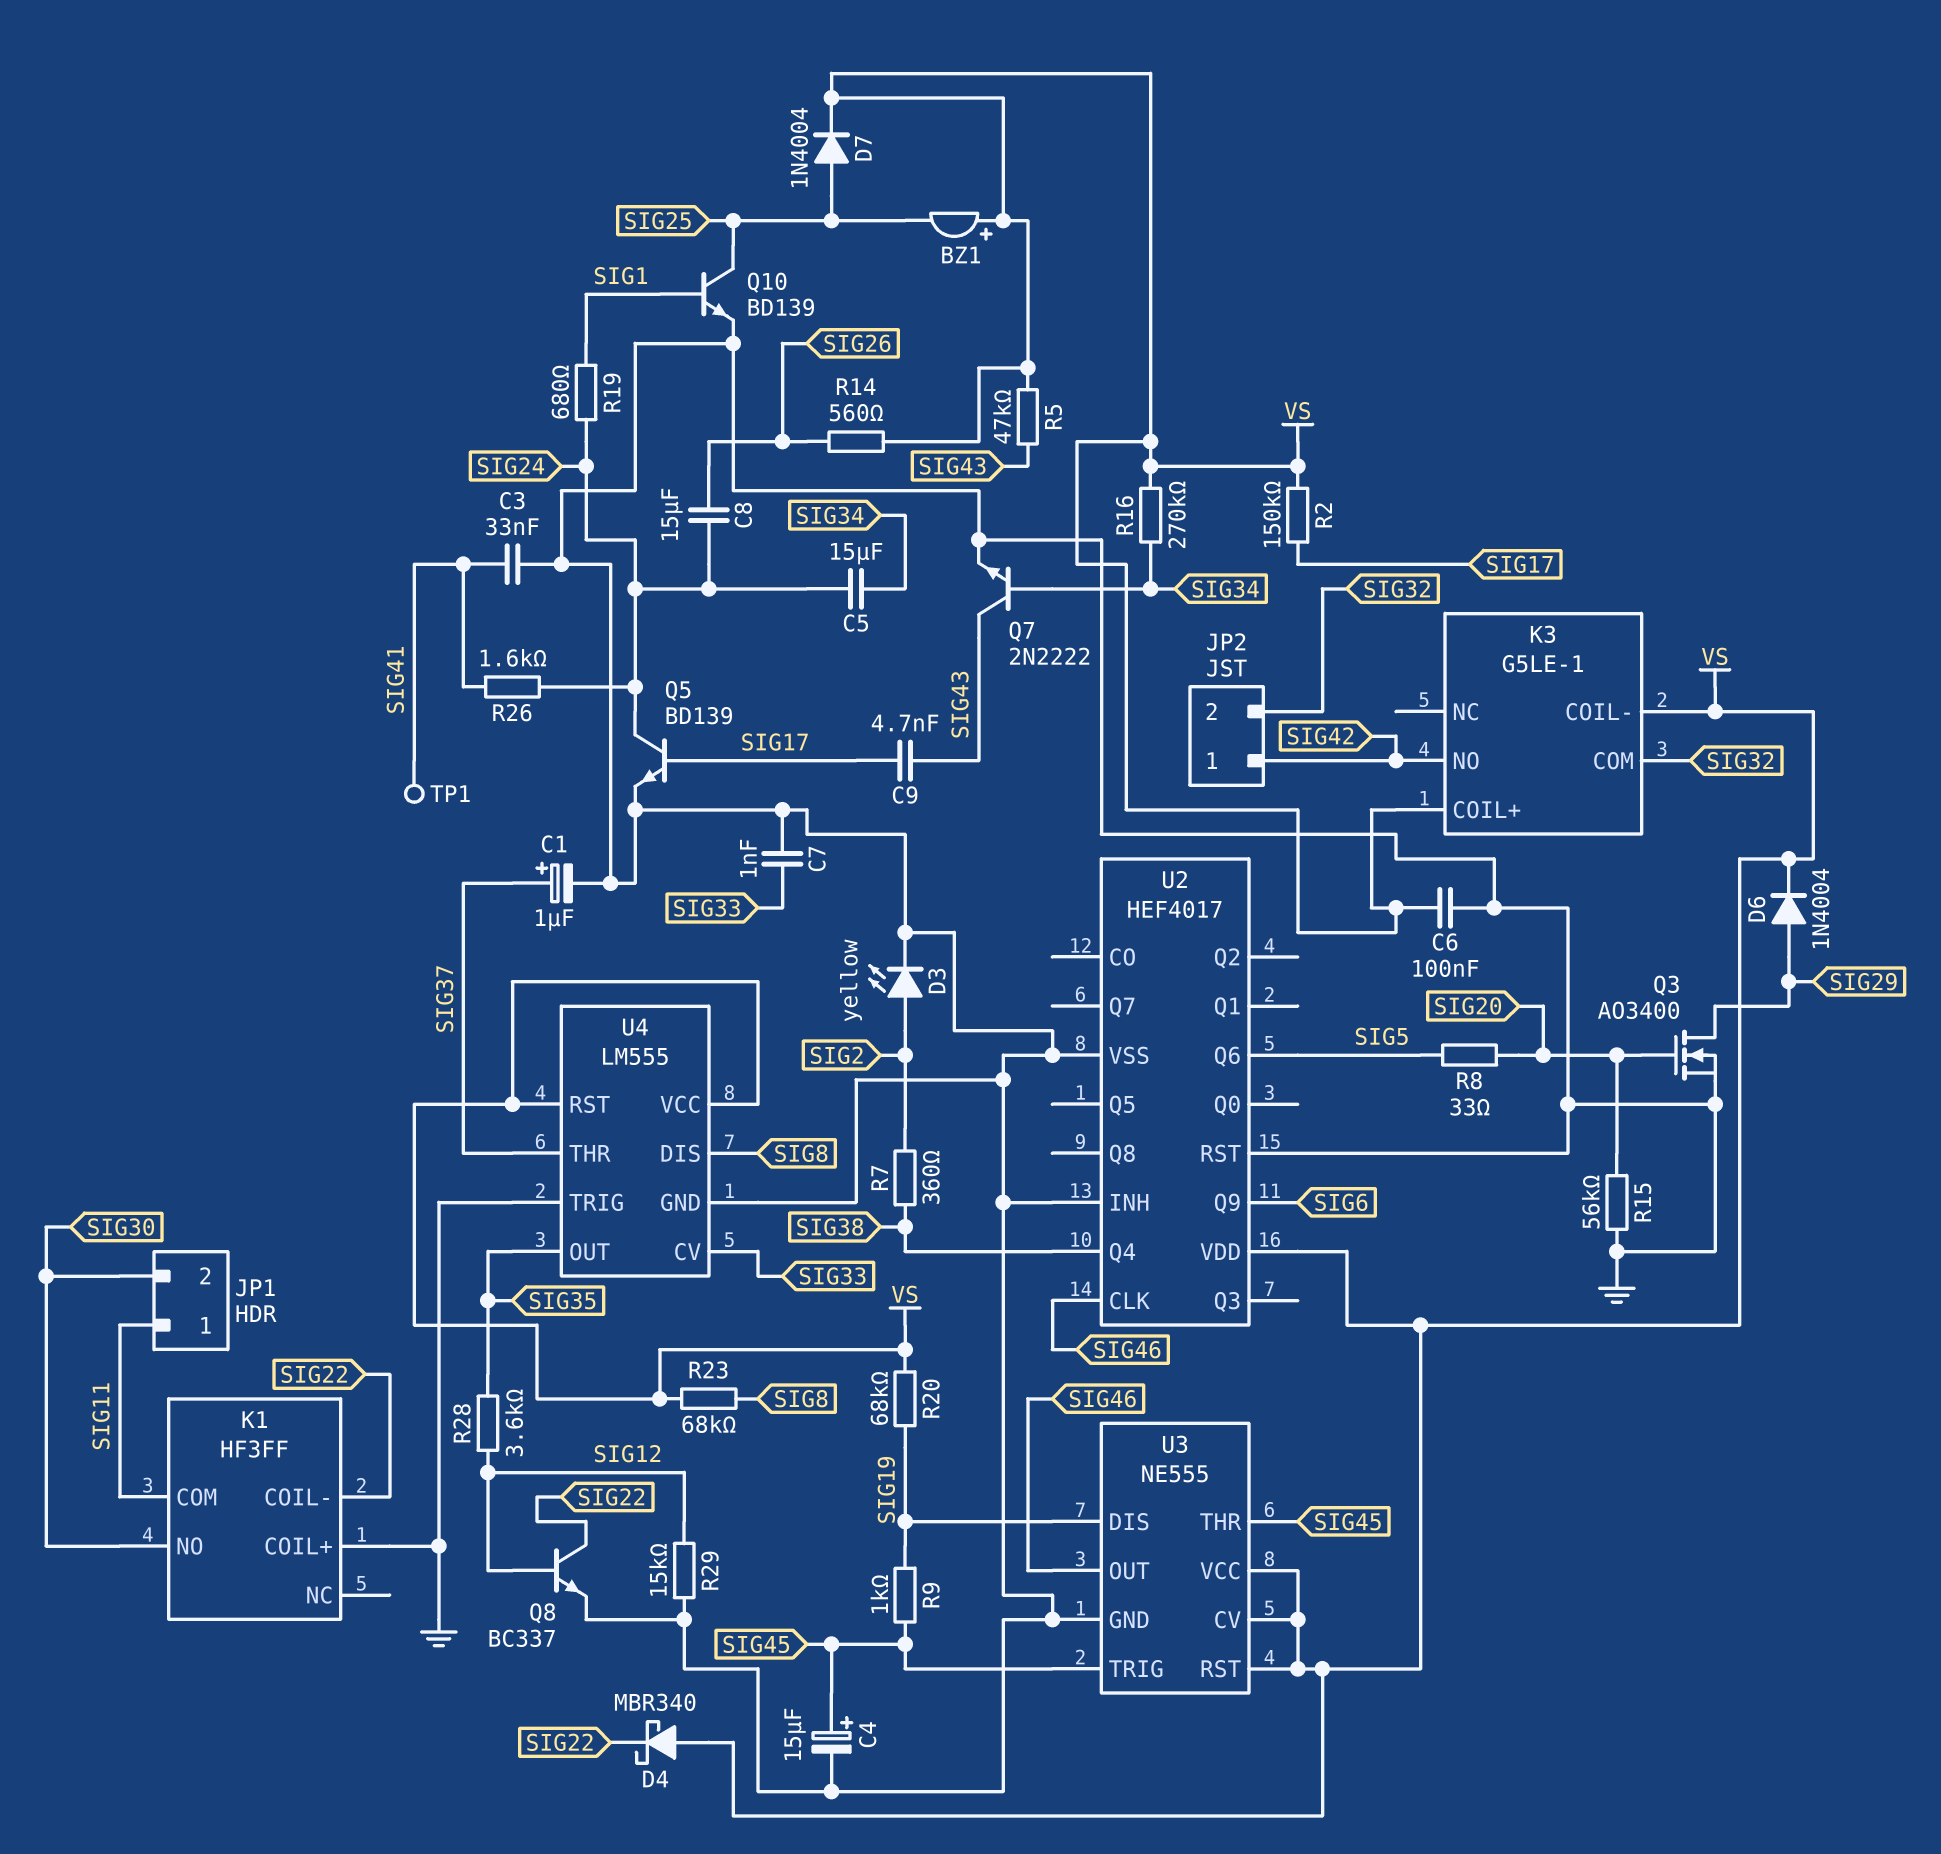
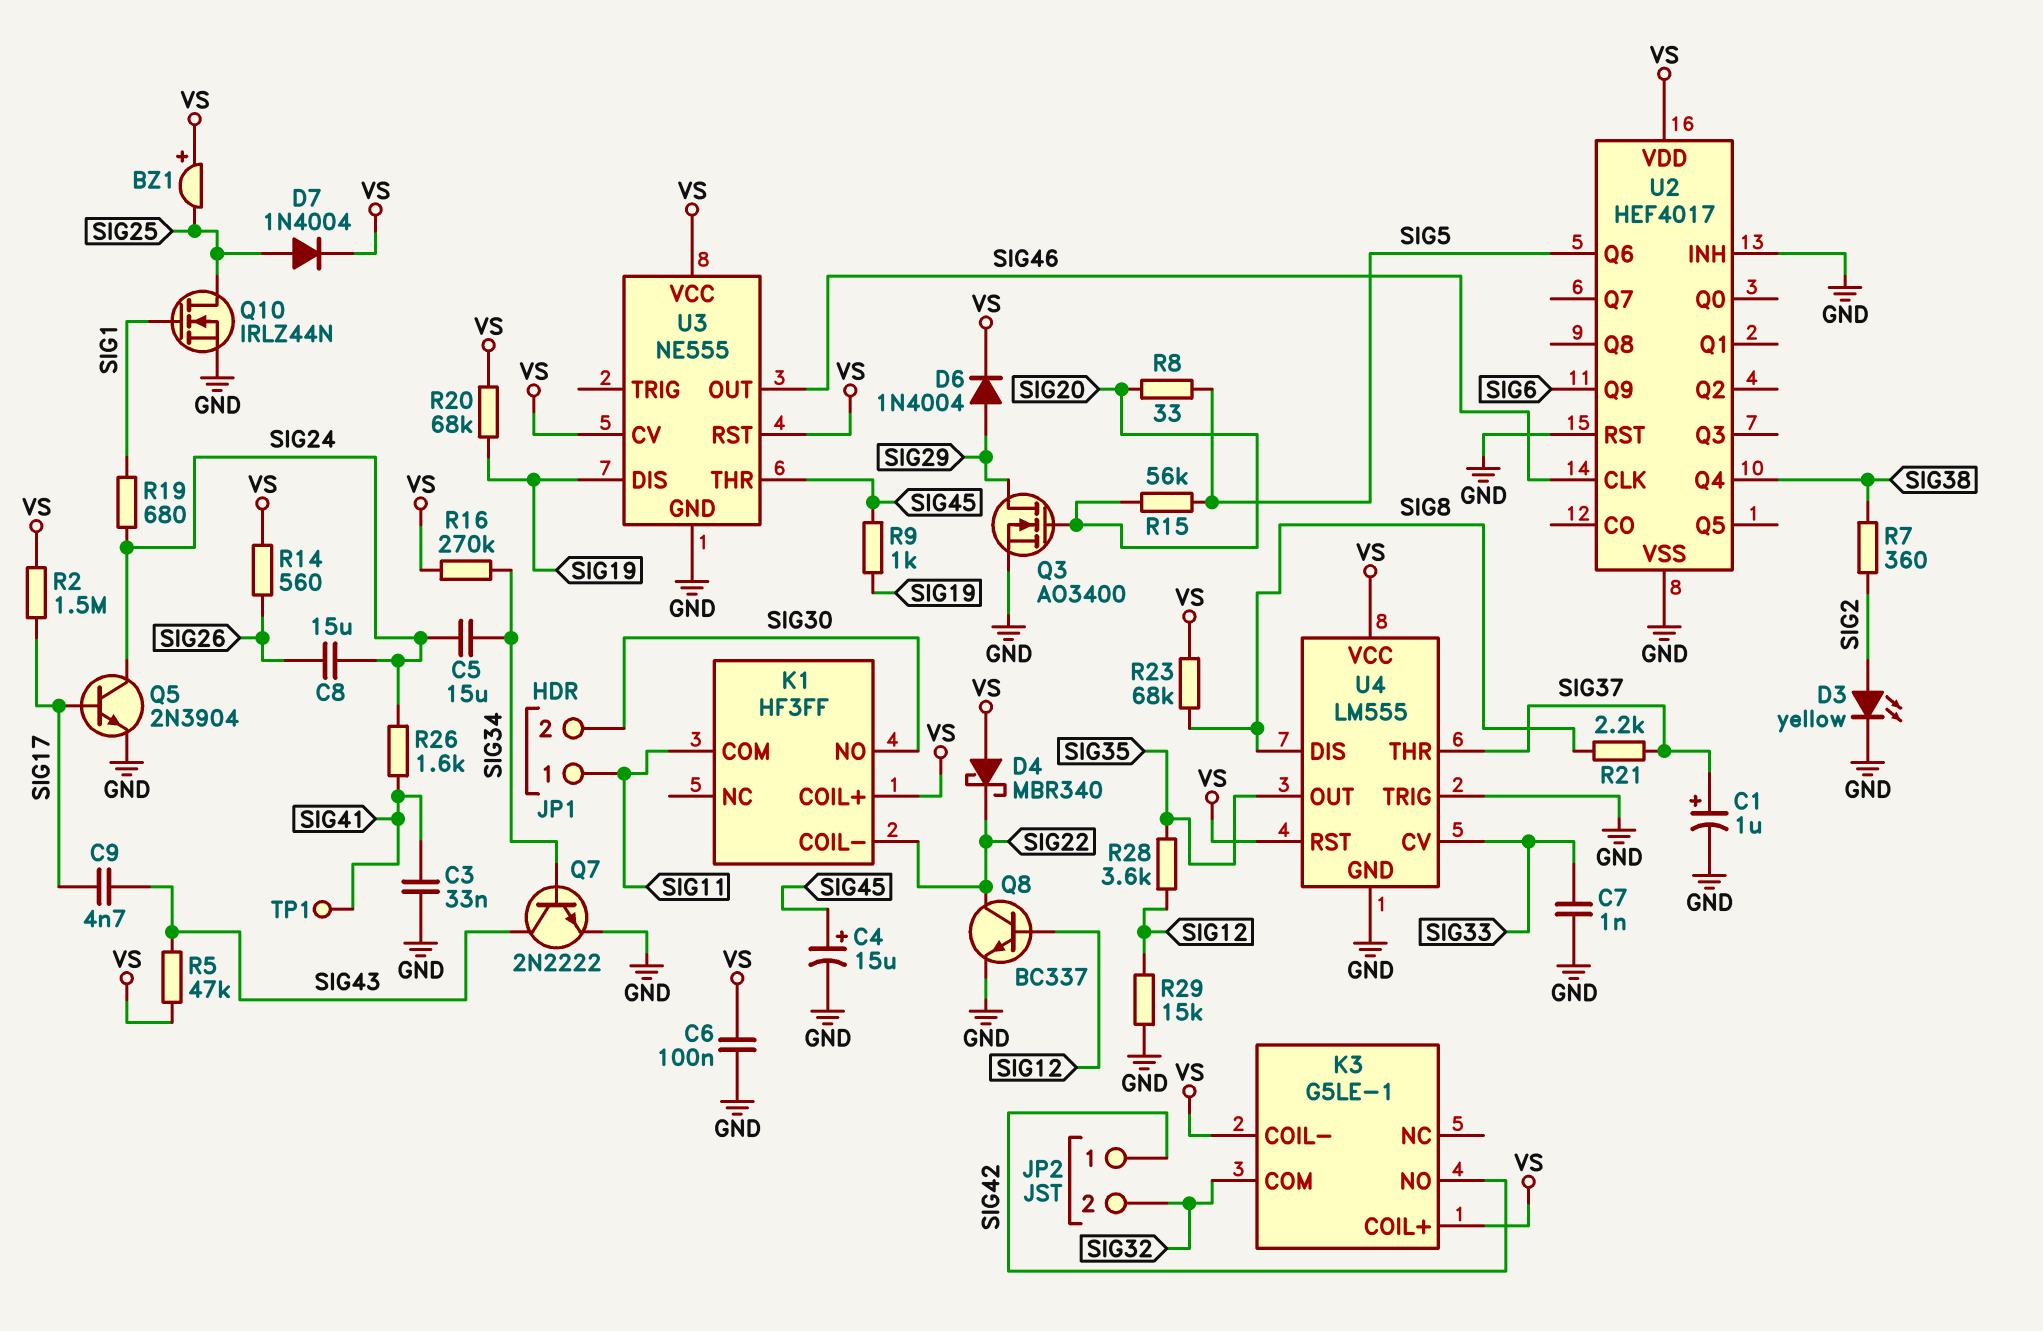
K1 pin COIL+: GND -> VS
Q5: NPN BD139 (B SIG17, C SIG24, E GND) -> NPN 2N3904 (B SIG17, C SIG24, E GND)
Q10: NPN BD139 (B SIG1, C SIG25, E GND) -> NMOS IRLZ44N (G SIG1, D SIG25, S GND)
R2: 150k (SIG17, VS) -> 1.5M (SIG17, VS)
R15: 56k (GND, SIG20) -> 56k (SIG5, SIG20)
R21: none -> 2.2k (SIG8, SIG37)
U3 pin TRIG: SIG45 -> none

